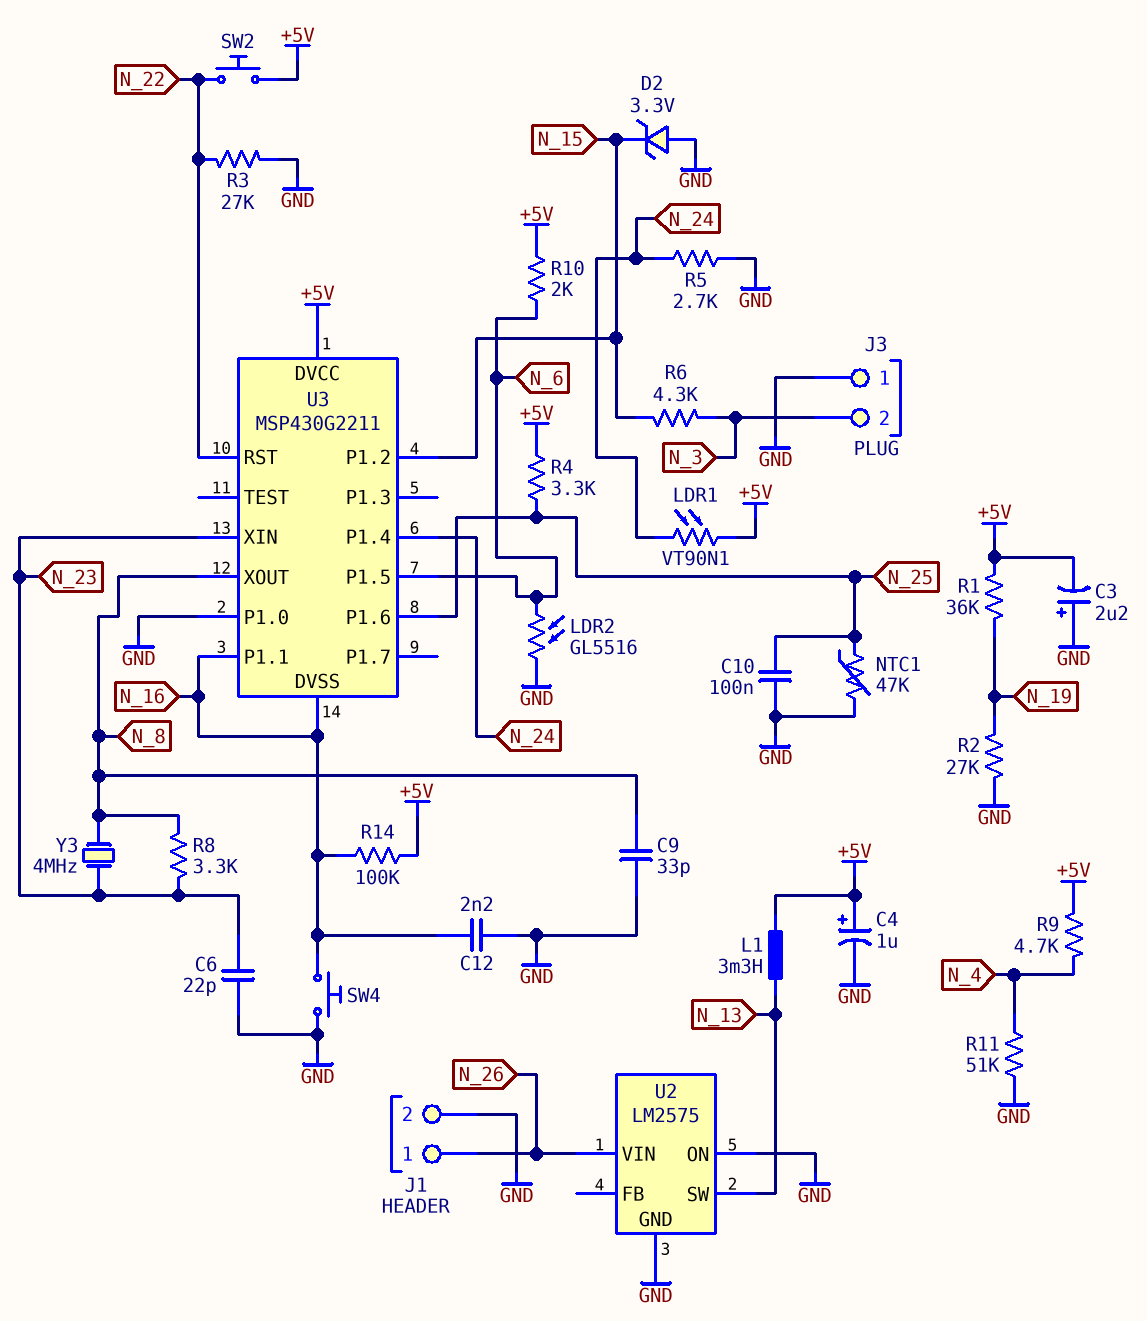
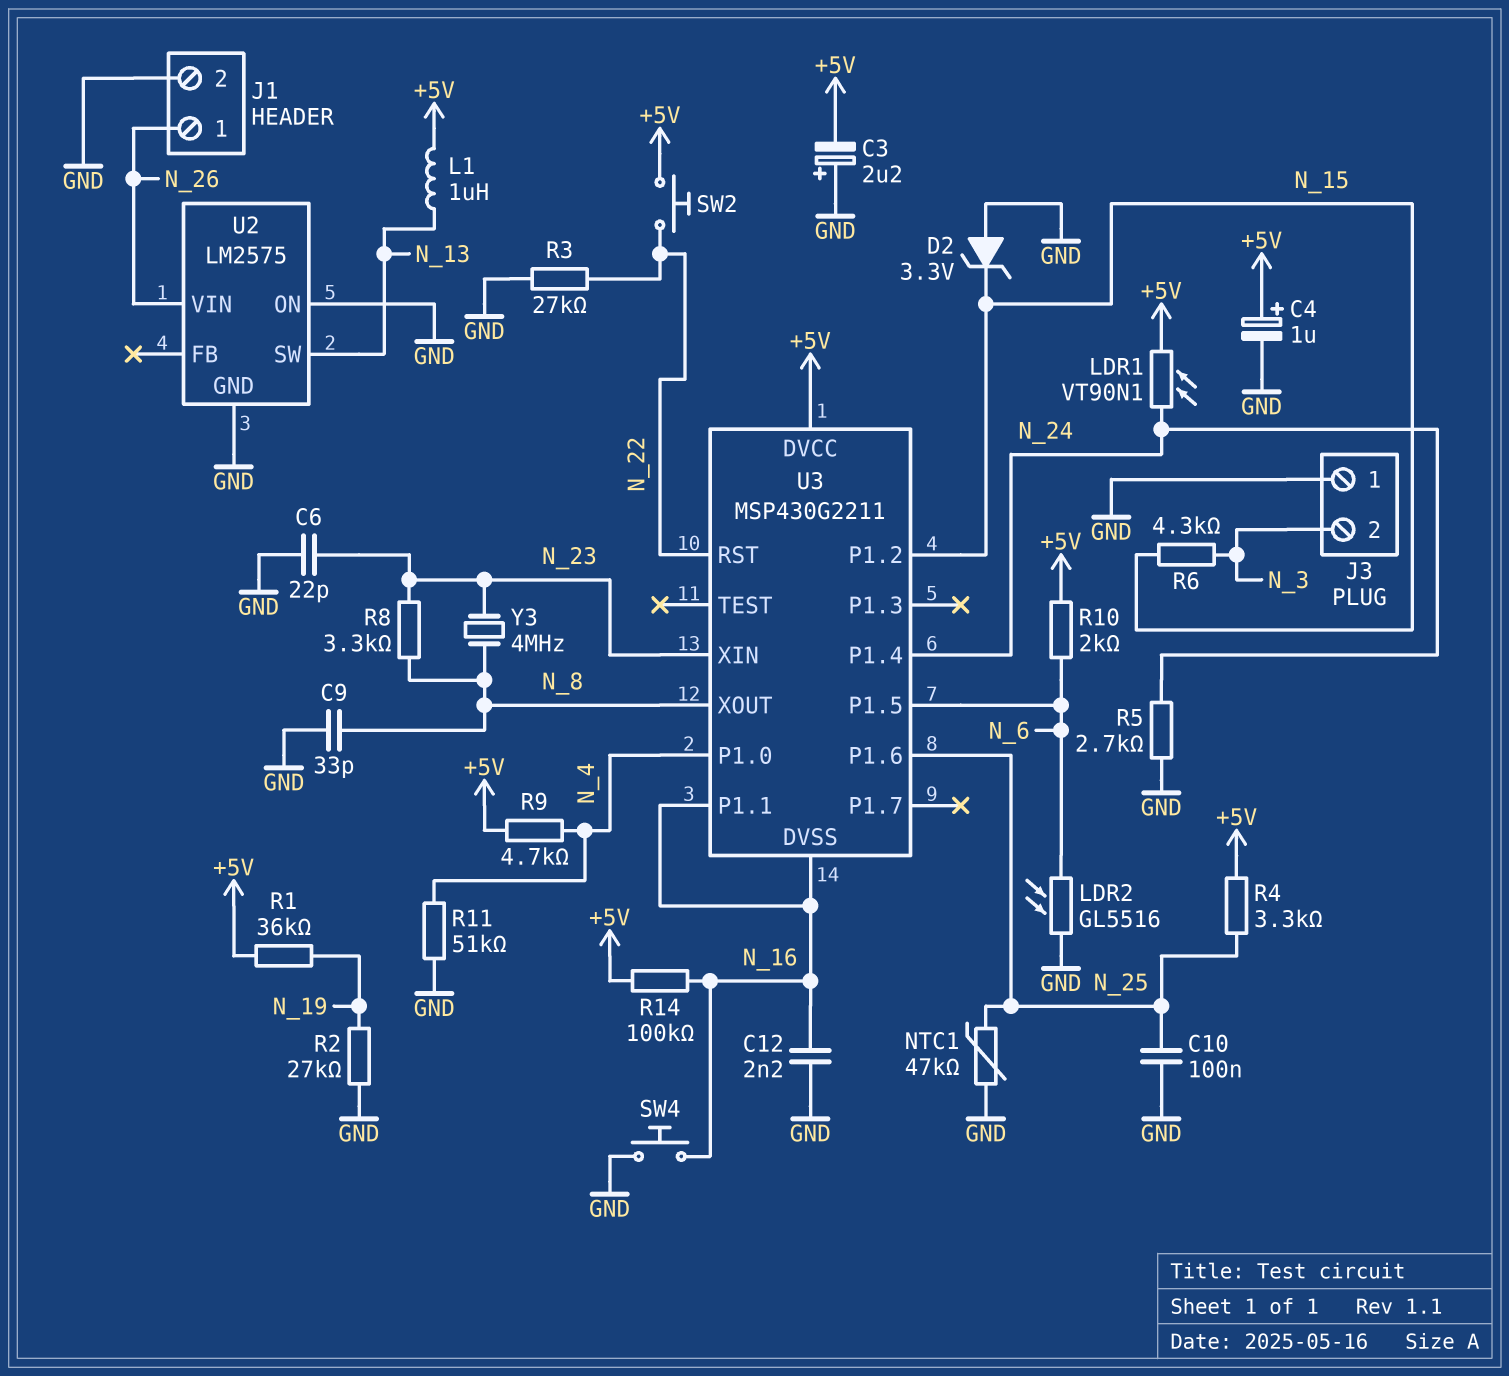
L1: 3.3mH (+5V, N_13) -> 1uH (+5V, N_13)
U3 pin P1.0: GND -> N_4

